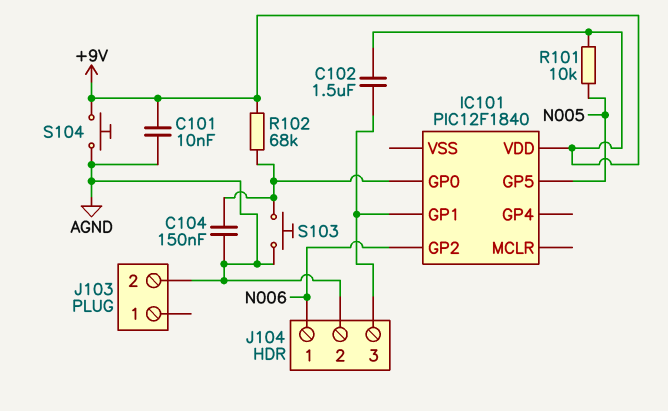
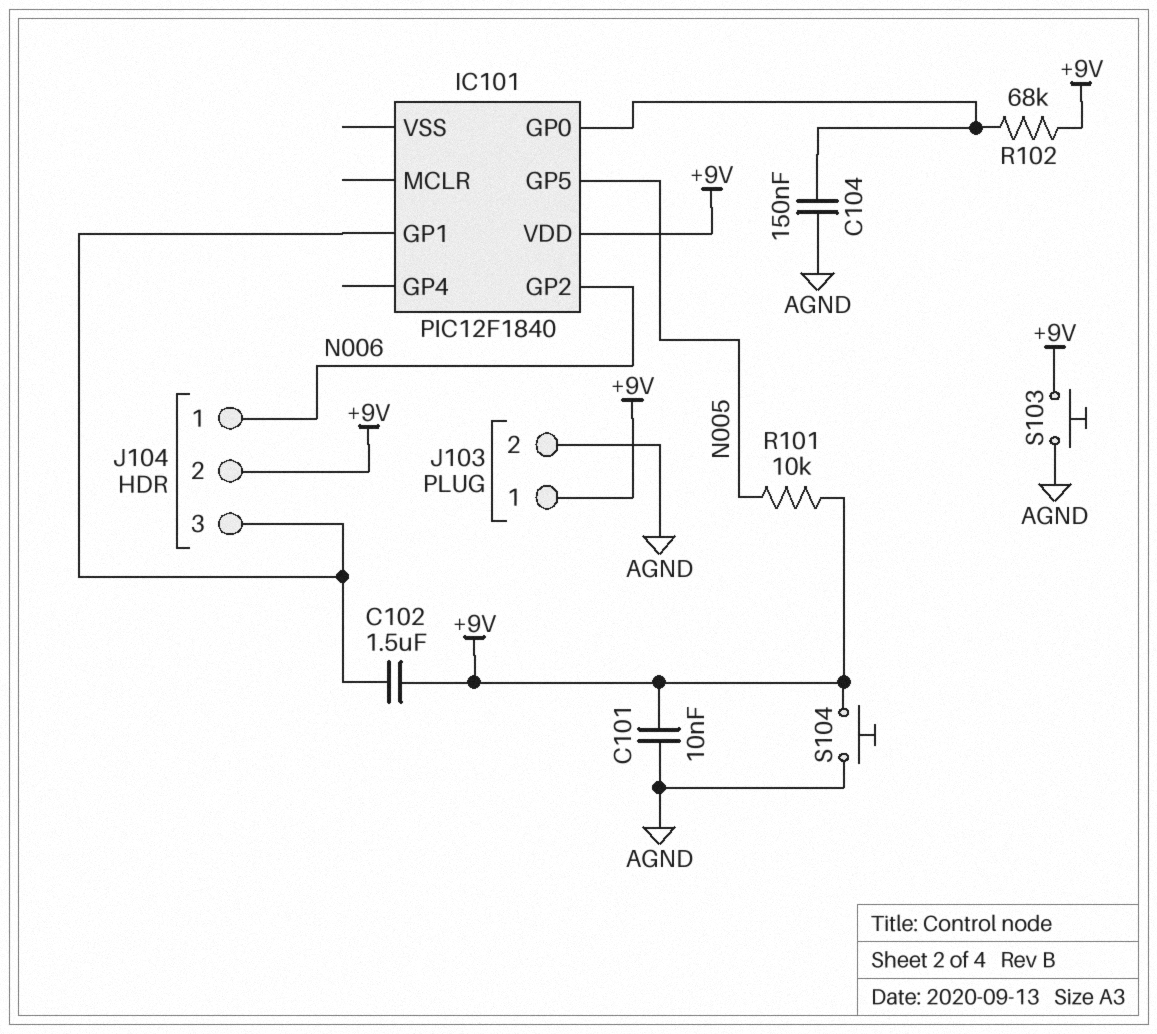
J103 pin 1: none -> +9V
J104 pin 2: AGND -> +9V
S103: button (AGND, IC101/GP0) -> button (+9V, AGND)

